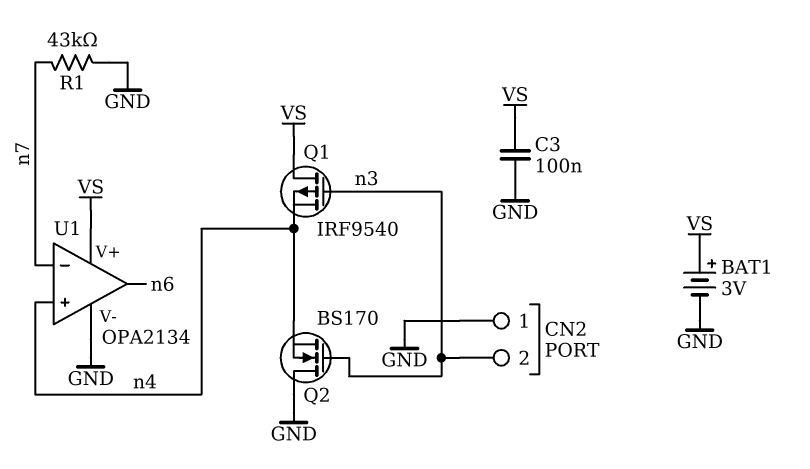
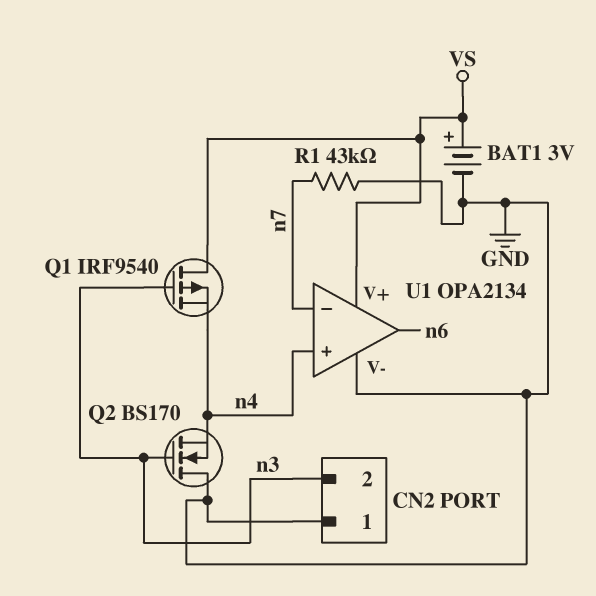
C3: 100nF (GND, VS) -> none

